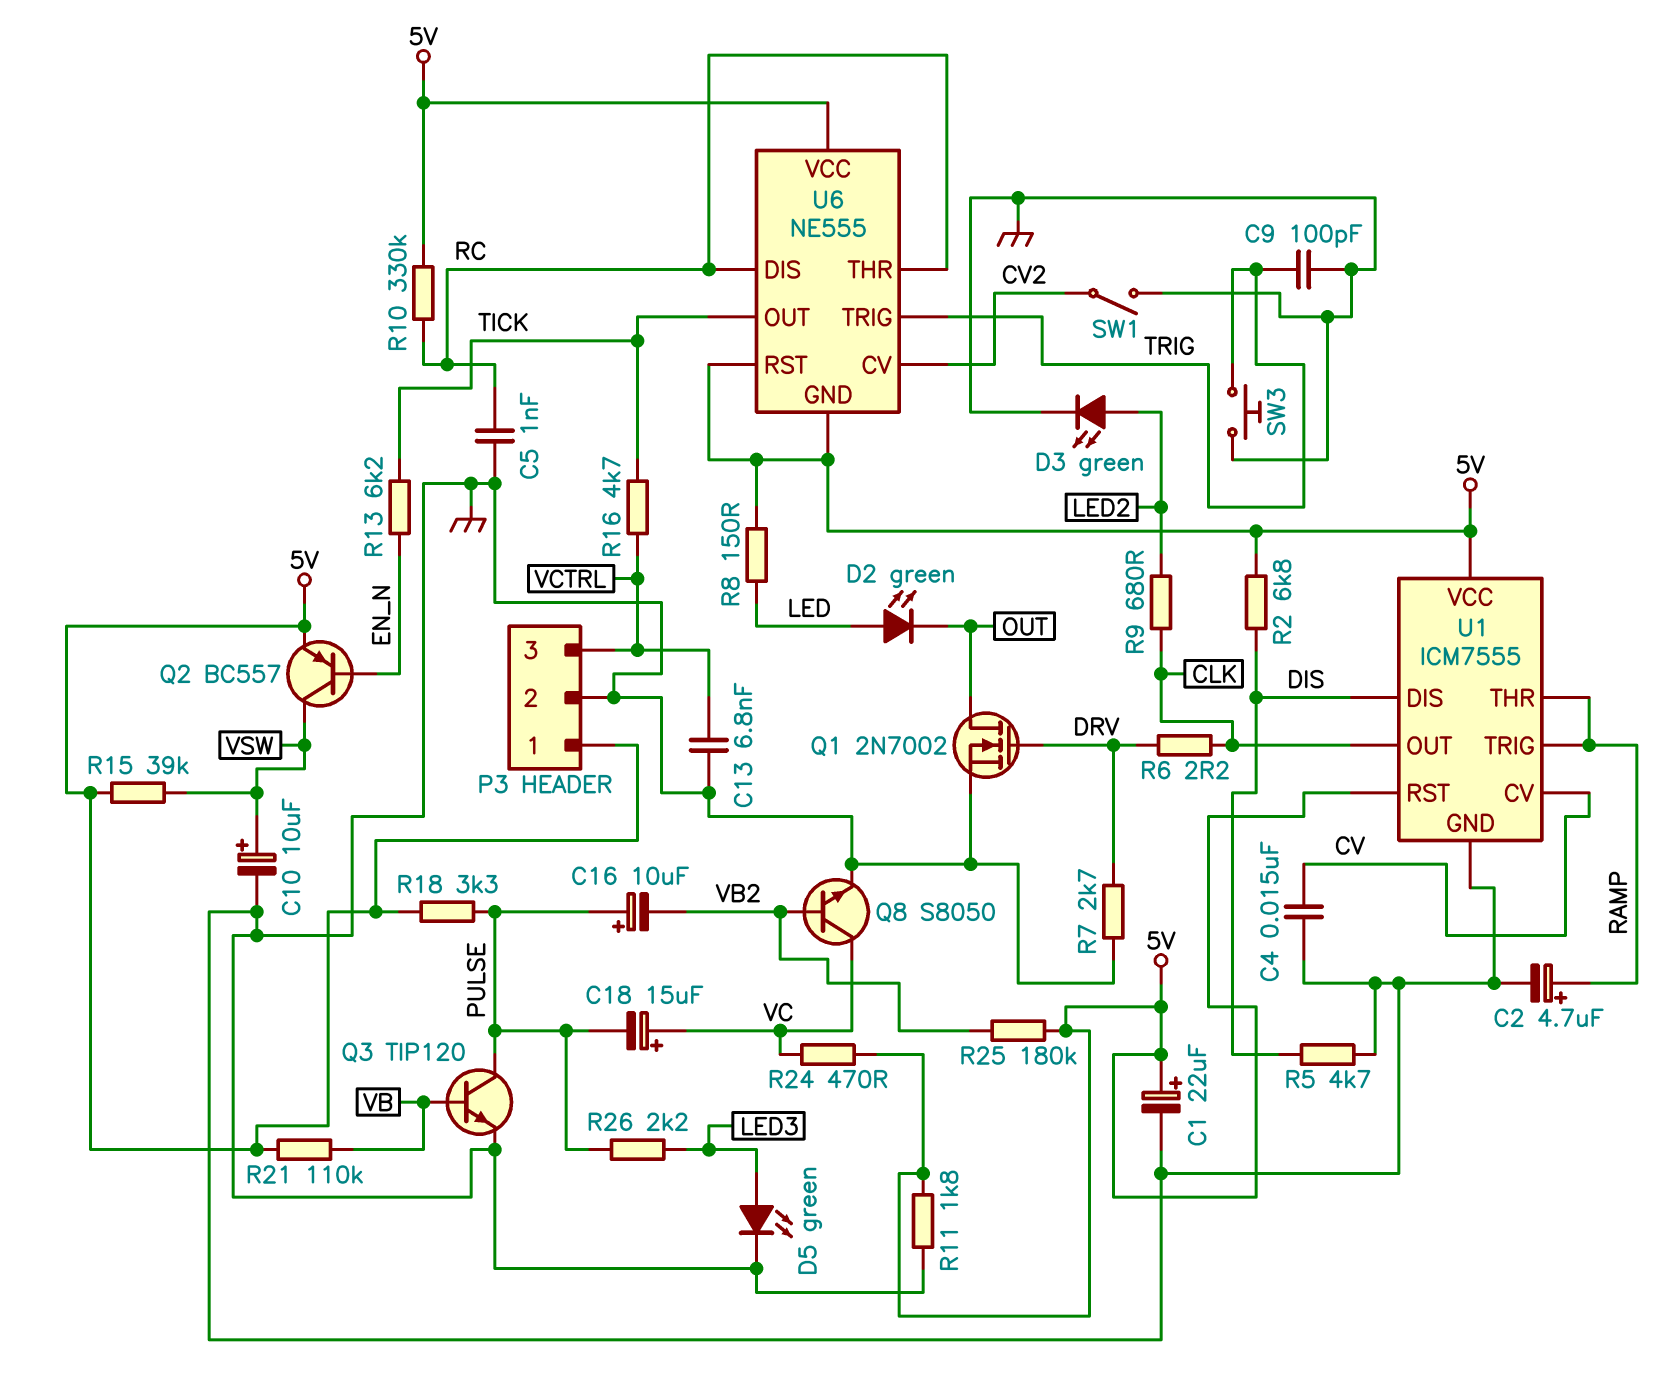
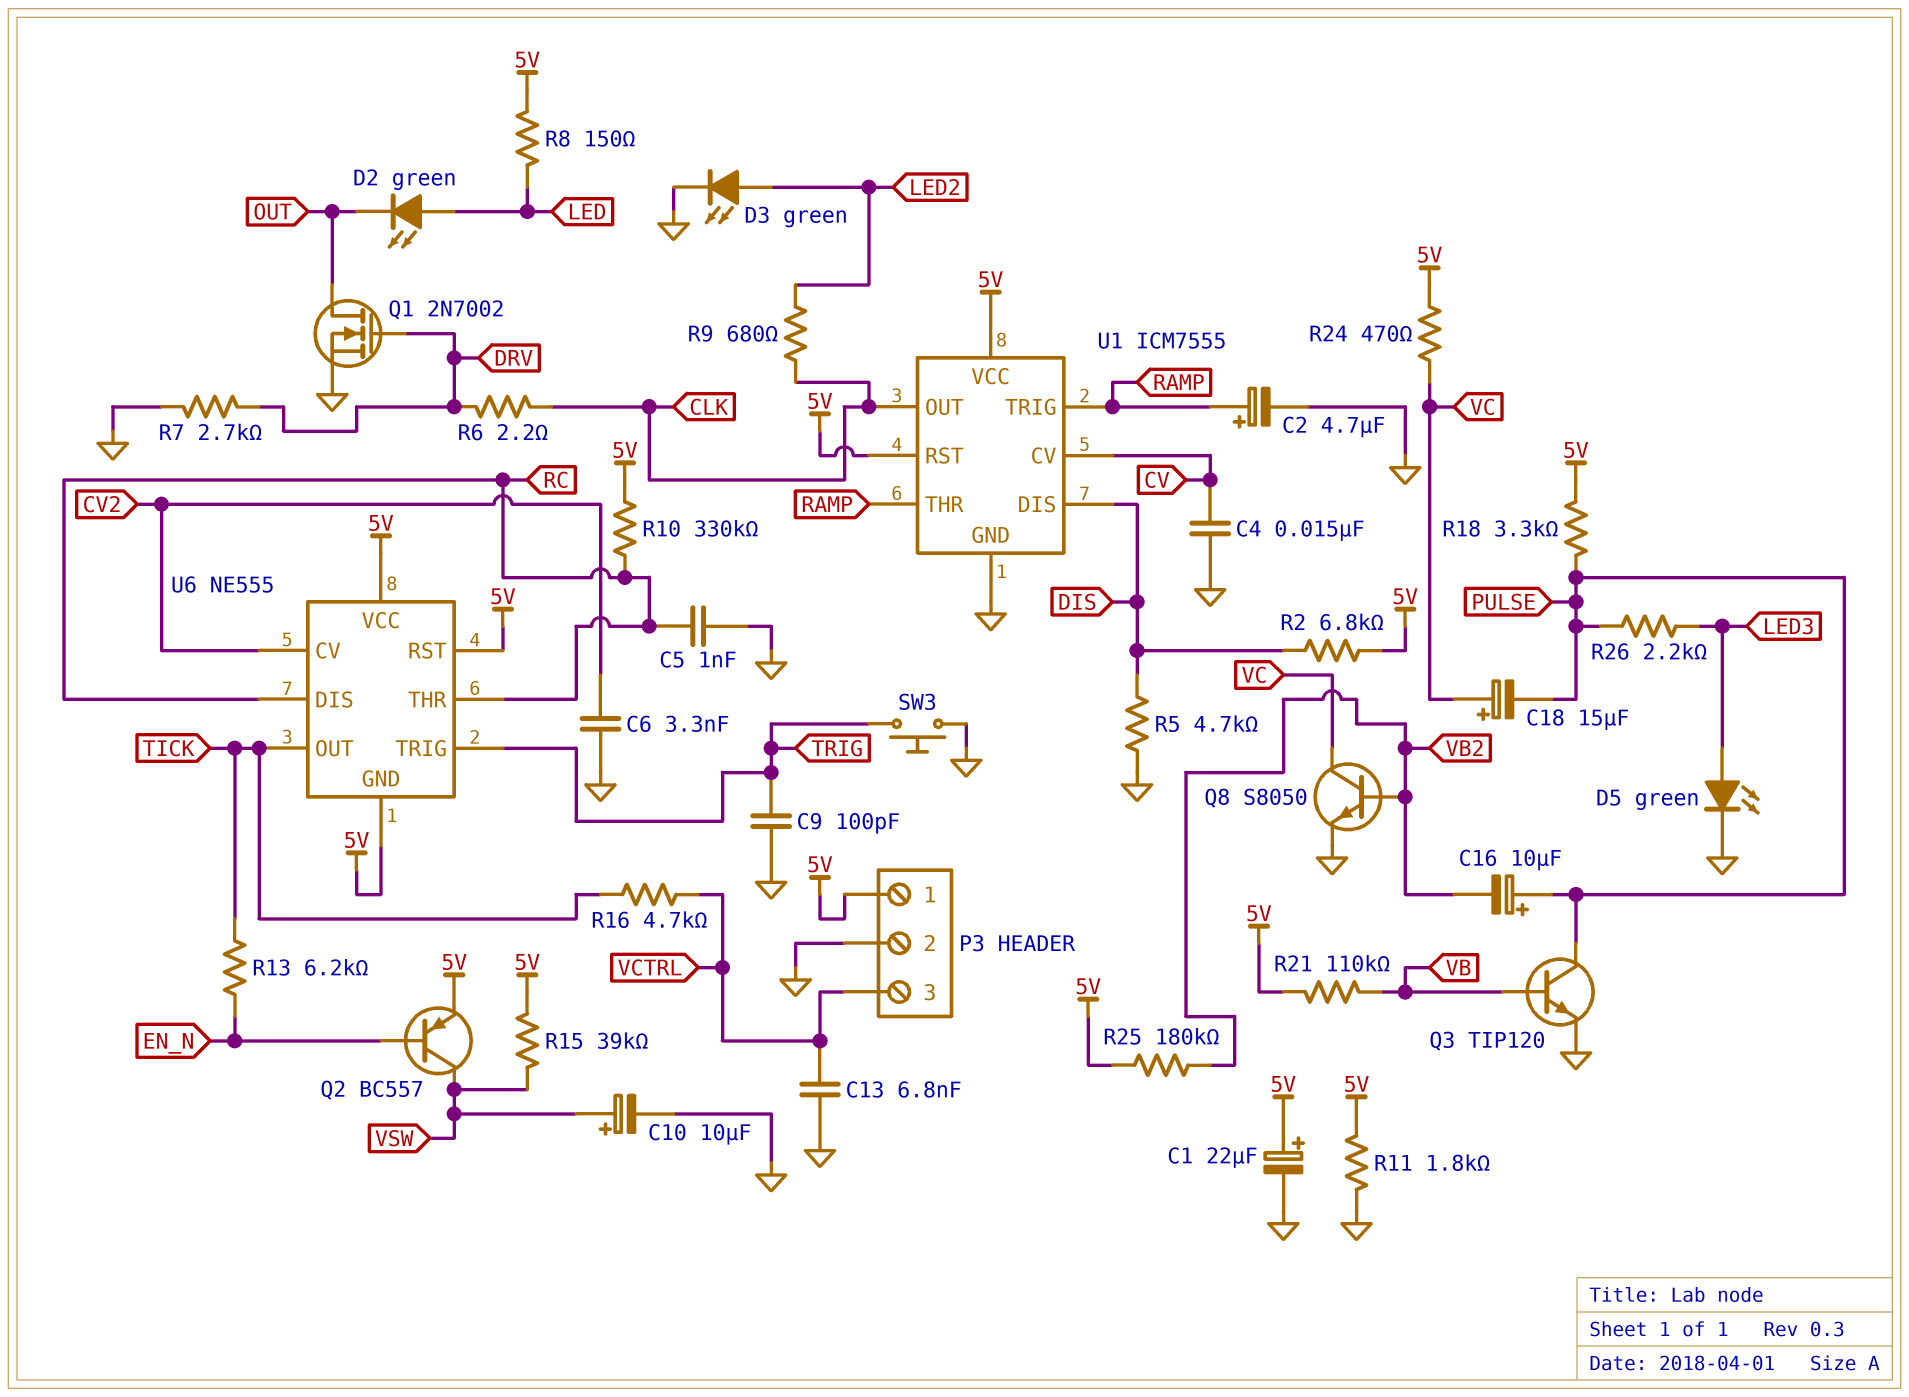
C6: none -> 3.3nF (CV2, GND)
SW1: switch (CV2, GND) -> none

